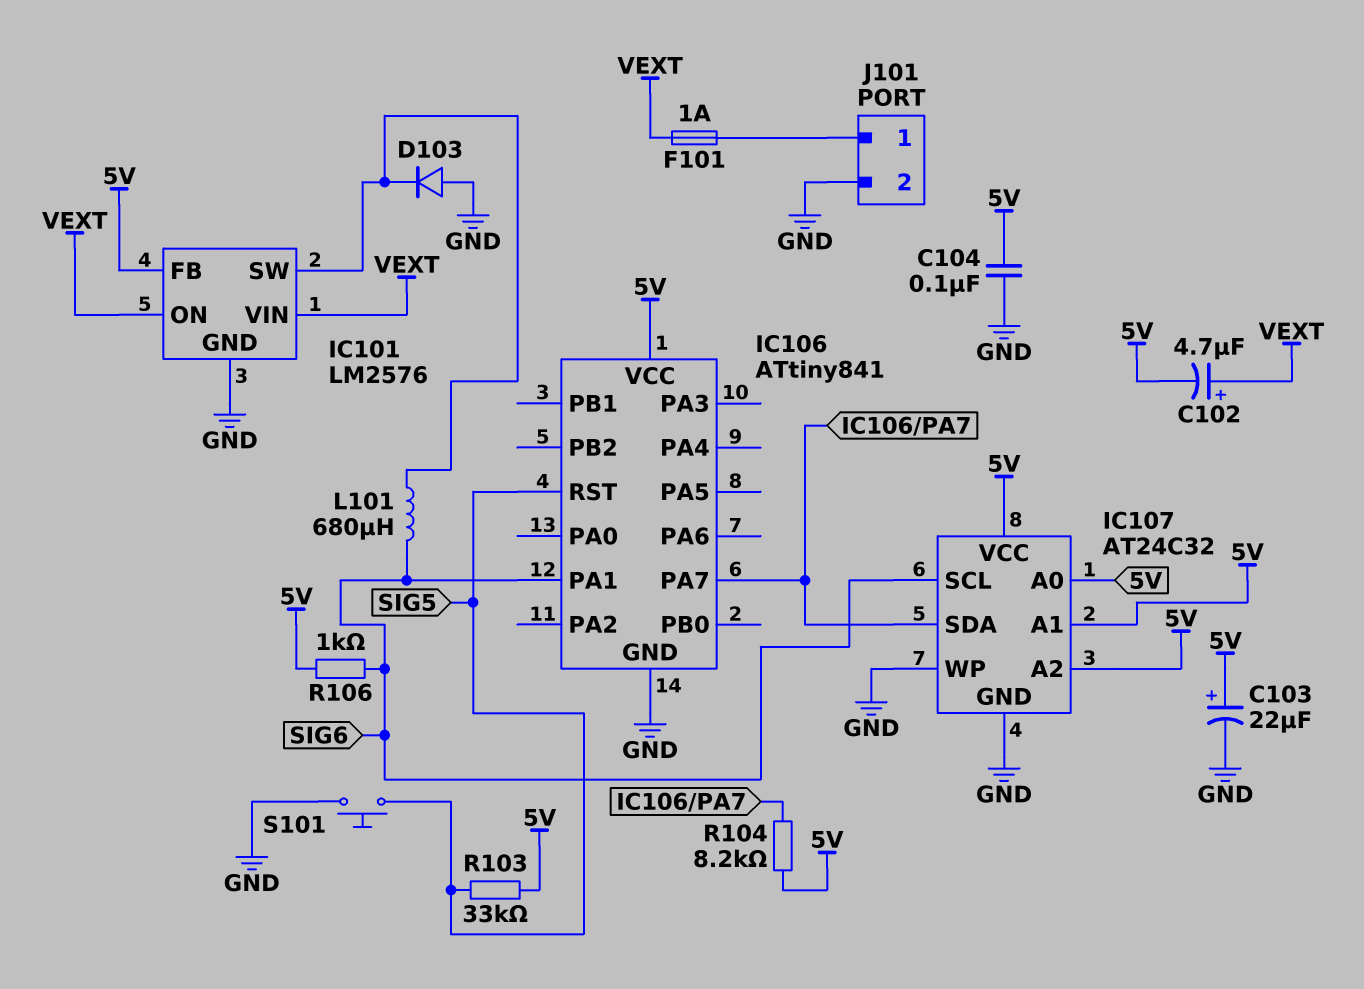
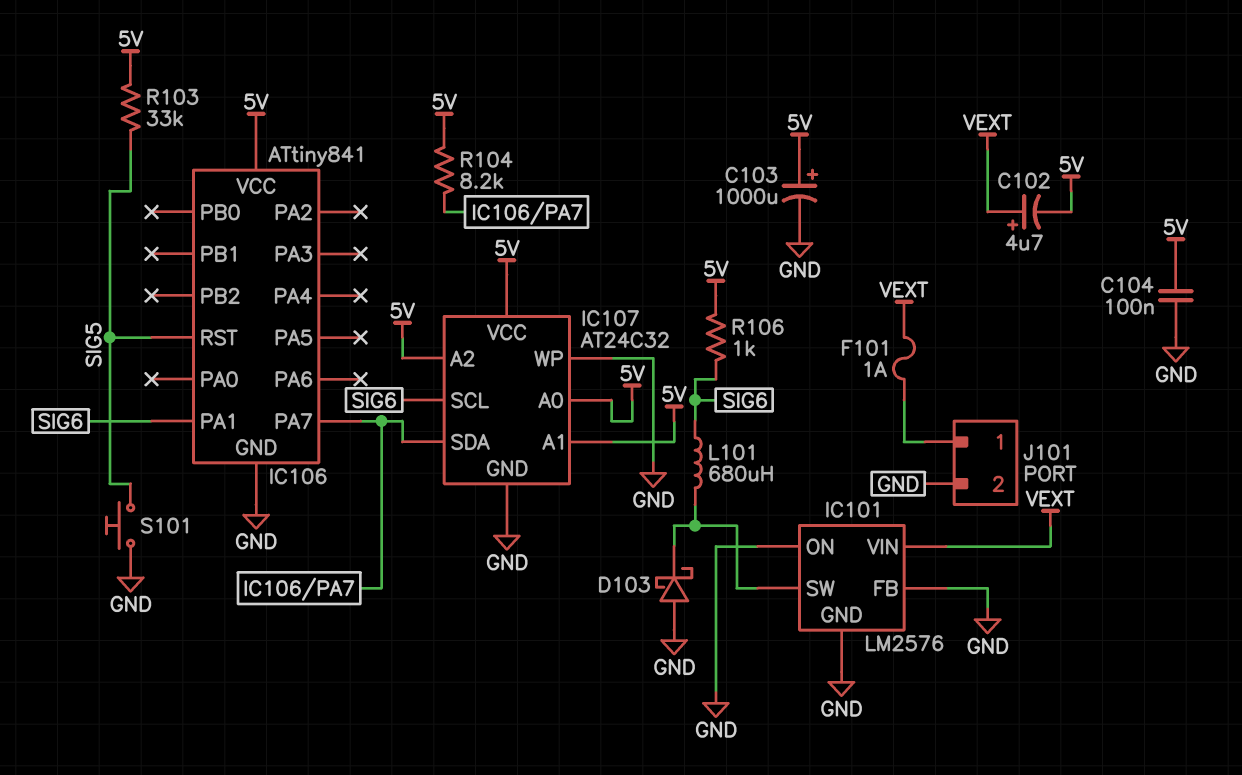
C103: 22uF (plus 5V, minus GND) -> 1000uF (plus 5V, minus GND)
D103: diode (A GND, K IC101/SW) -> schottky (A GND, K IC101/SW)
IC101 pin FB: 5V -> GND
IC101 pin ON: VEXT -> GND

